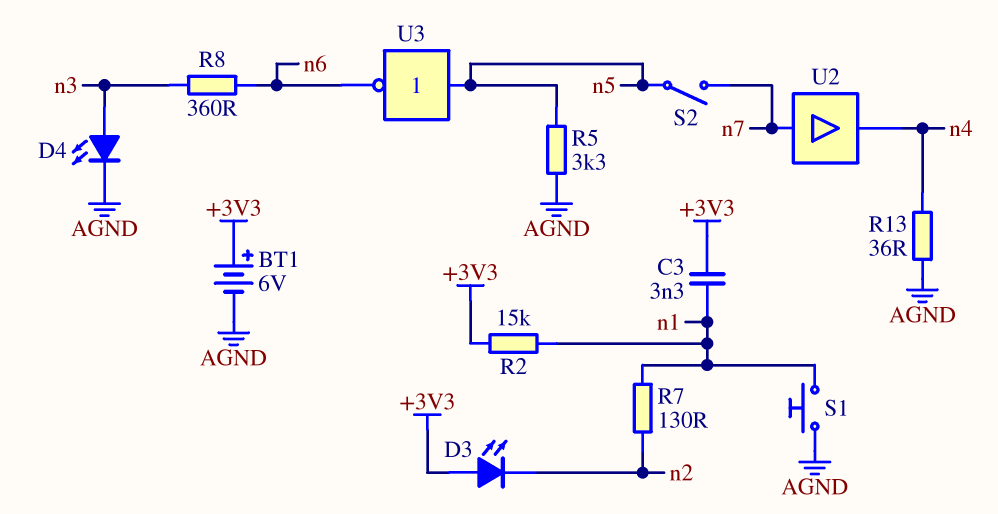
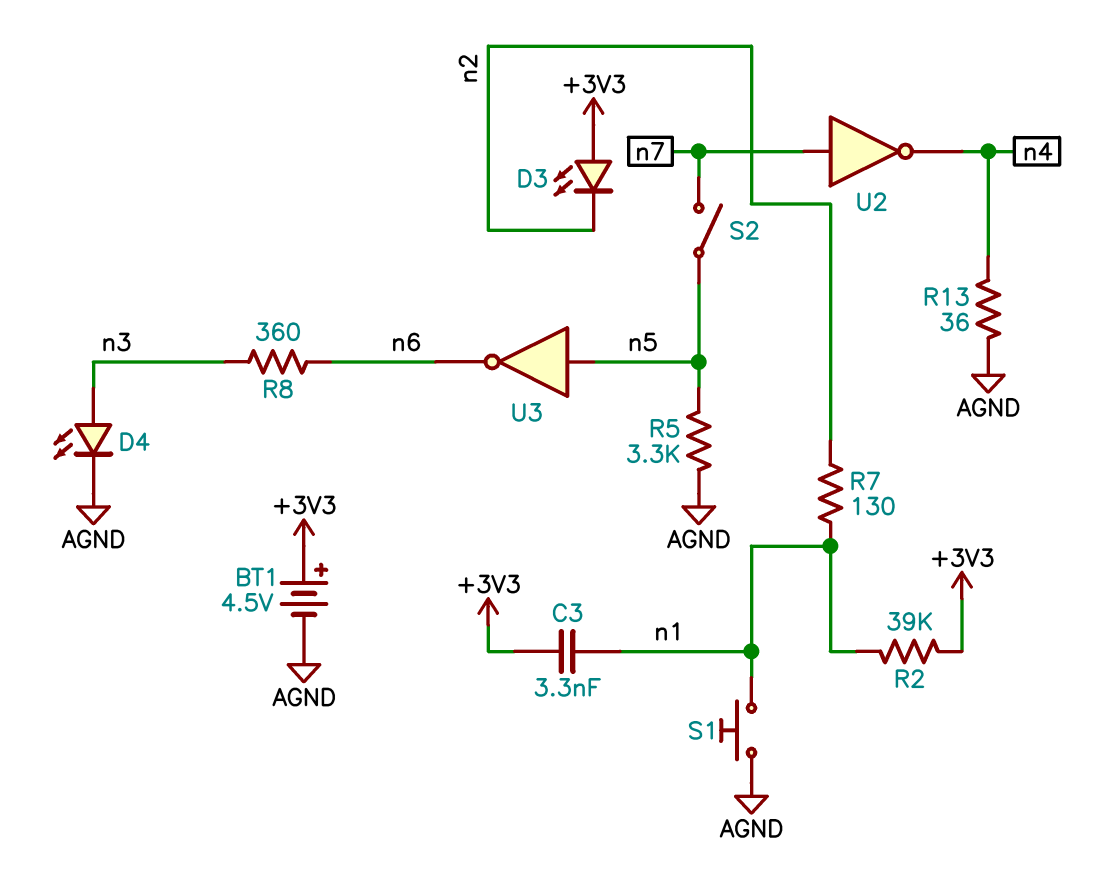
BT1: 6V (plus +3V3, minus AGND) -> 4.5V (plus +3V3, minus AGND)
R2: 15k (+3V3, n1) -> 39k (+3V3, n1)
U2: buffer (in n7, out n4) -> NOT (in n7, out n4)

